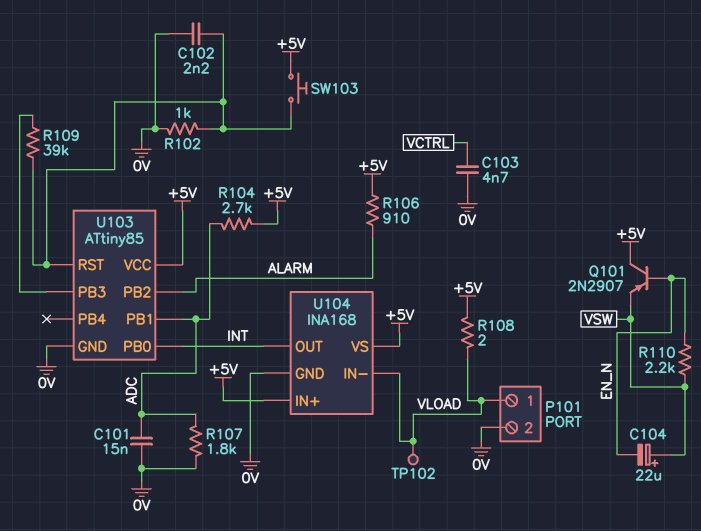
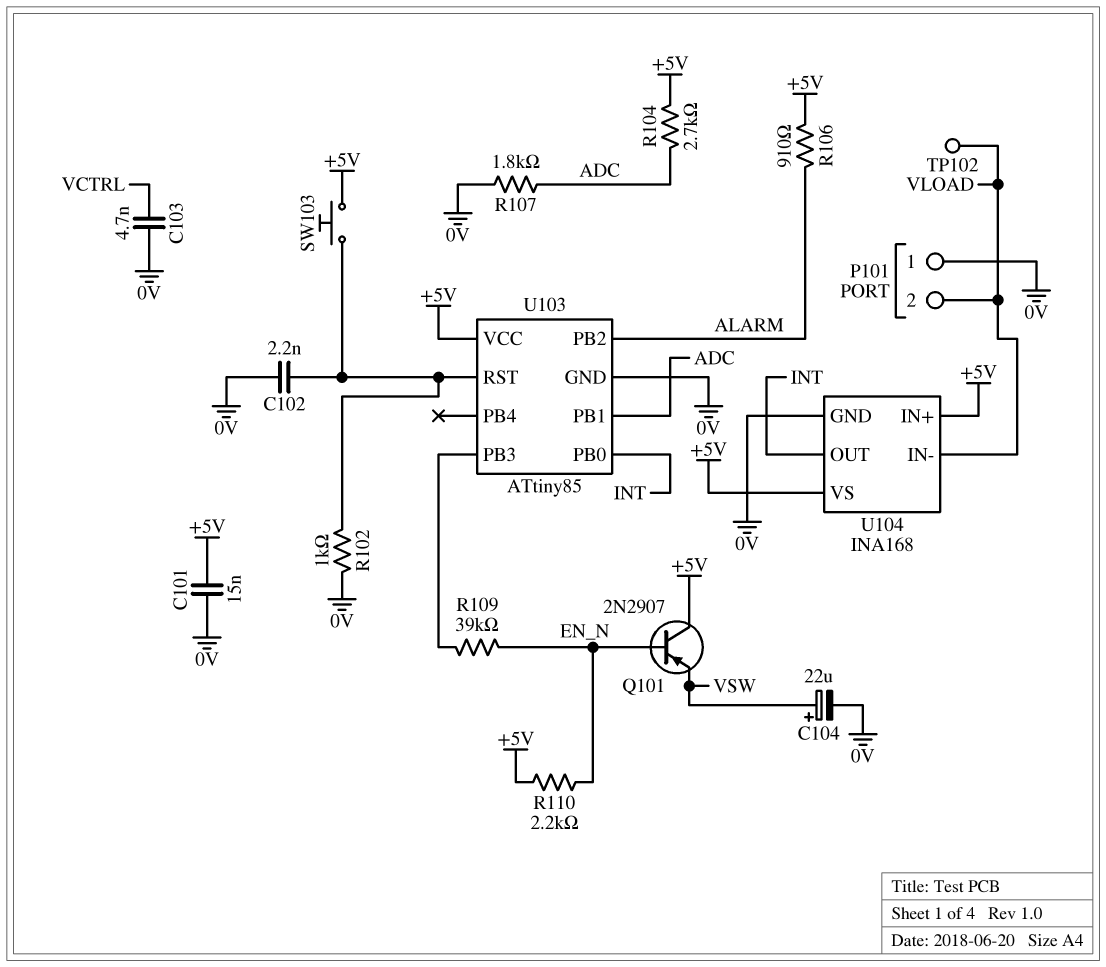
C101: 15nF (0V, ADC) -> 15nF (+5V, 0V)
C104: 22uF (plus VSW, minus EN_N) -> 22uF (plus VSW, minus 0V)
P101 pin 1: VLOAD -> 0V
P101 pin 2: 0V -> VLOAD
R108: 2 (+5V, VLOAD) -> none
R109: 39k (U103/PB3, U103/RST) -> 39k (EN_N, U103/PB3)
R110: 2.2k (EN_N, VSW) -> 2.2k (+5V, EN_N)

